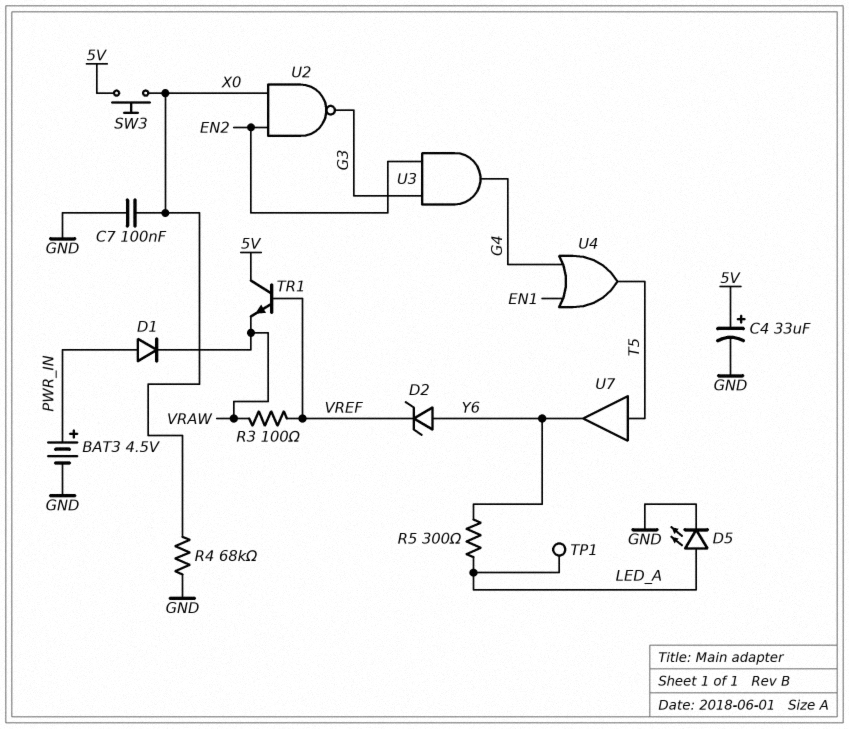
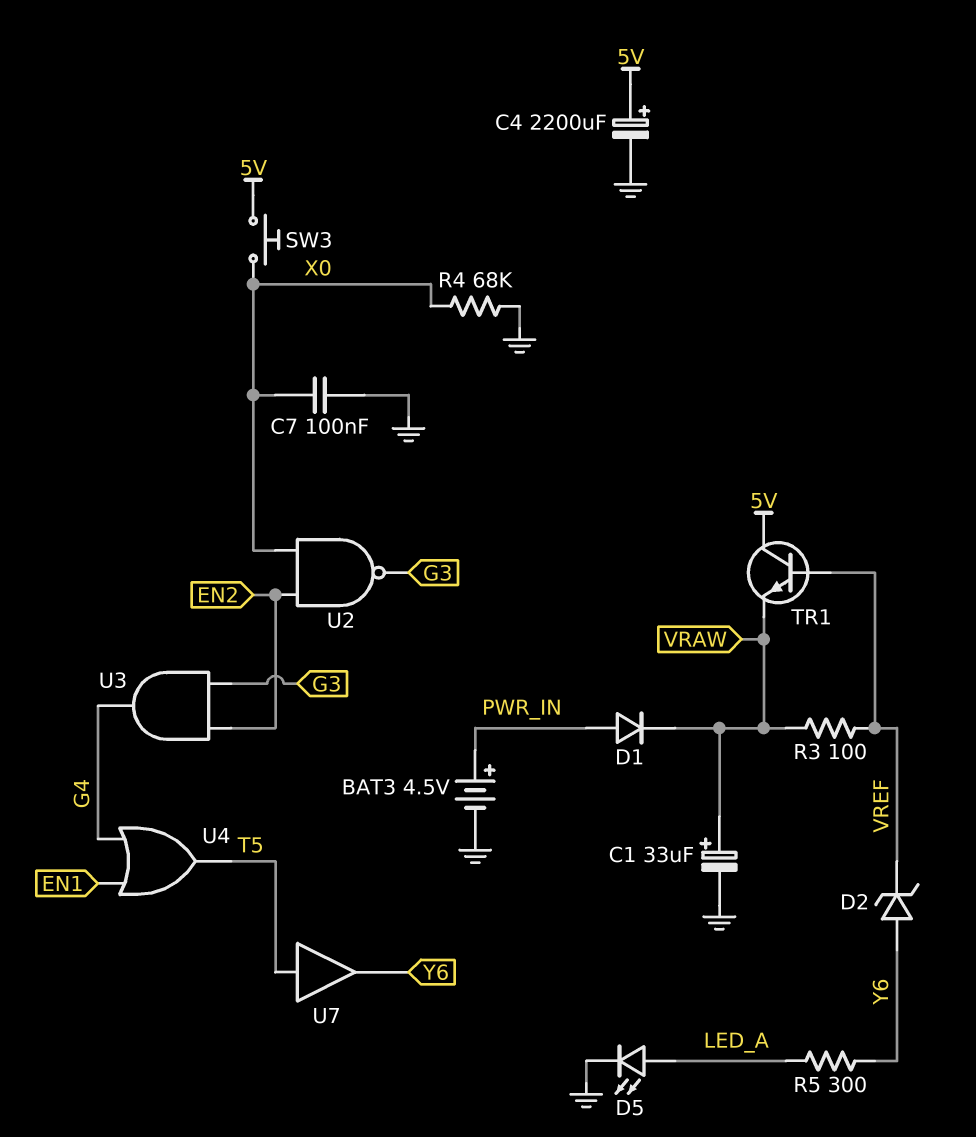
C1: none -> 33uF (plus VRAW, minus GND)
C4: 33uF (plus 5V, minus GND) -> 2200uF (plus 5V, minus GND)
TP1: test point (LED_A) -> none

